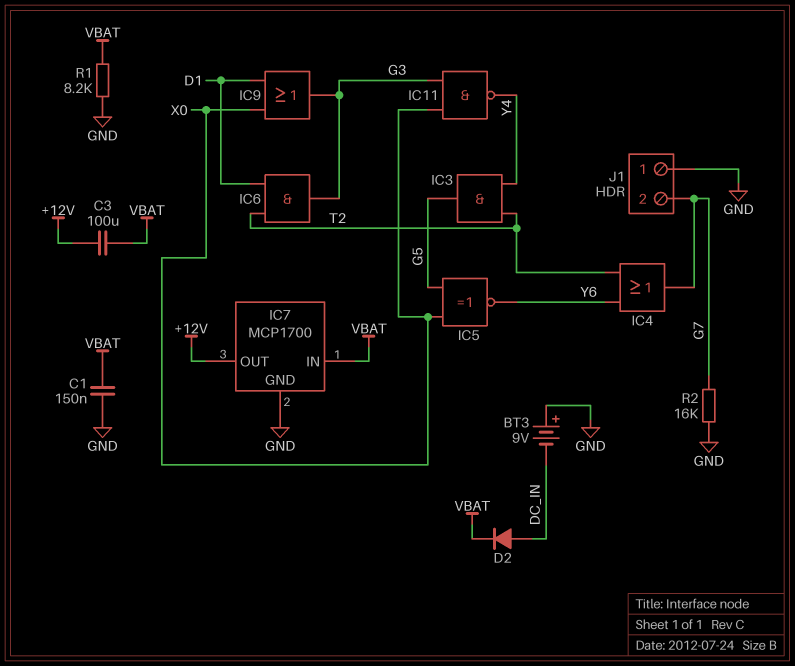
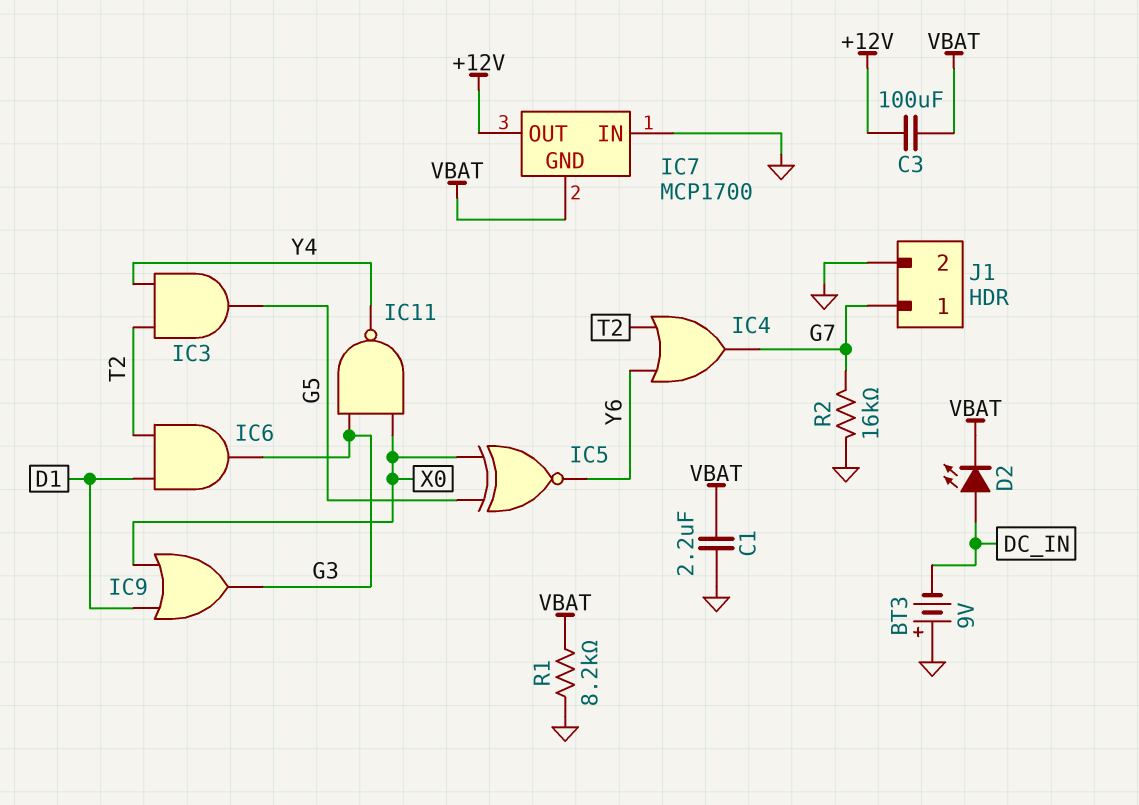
C1: 150nF (GND, VBAT) -> 2.2uF (GND, VBAT)
D2: diode (A DC_IN, K VBAT) -> LED (A DC_IN, K VBAT)
IC7 pin GND: GND -> VBAT
IC7 pin IN: VBAT -> GND
J1 pin 1: GND -> G7
J1 pin 2: G7 -> GND

